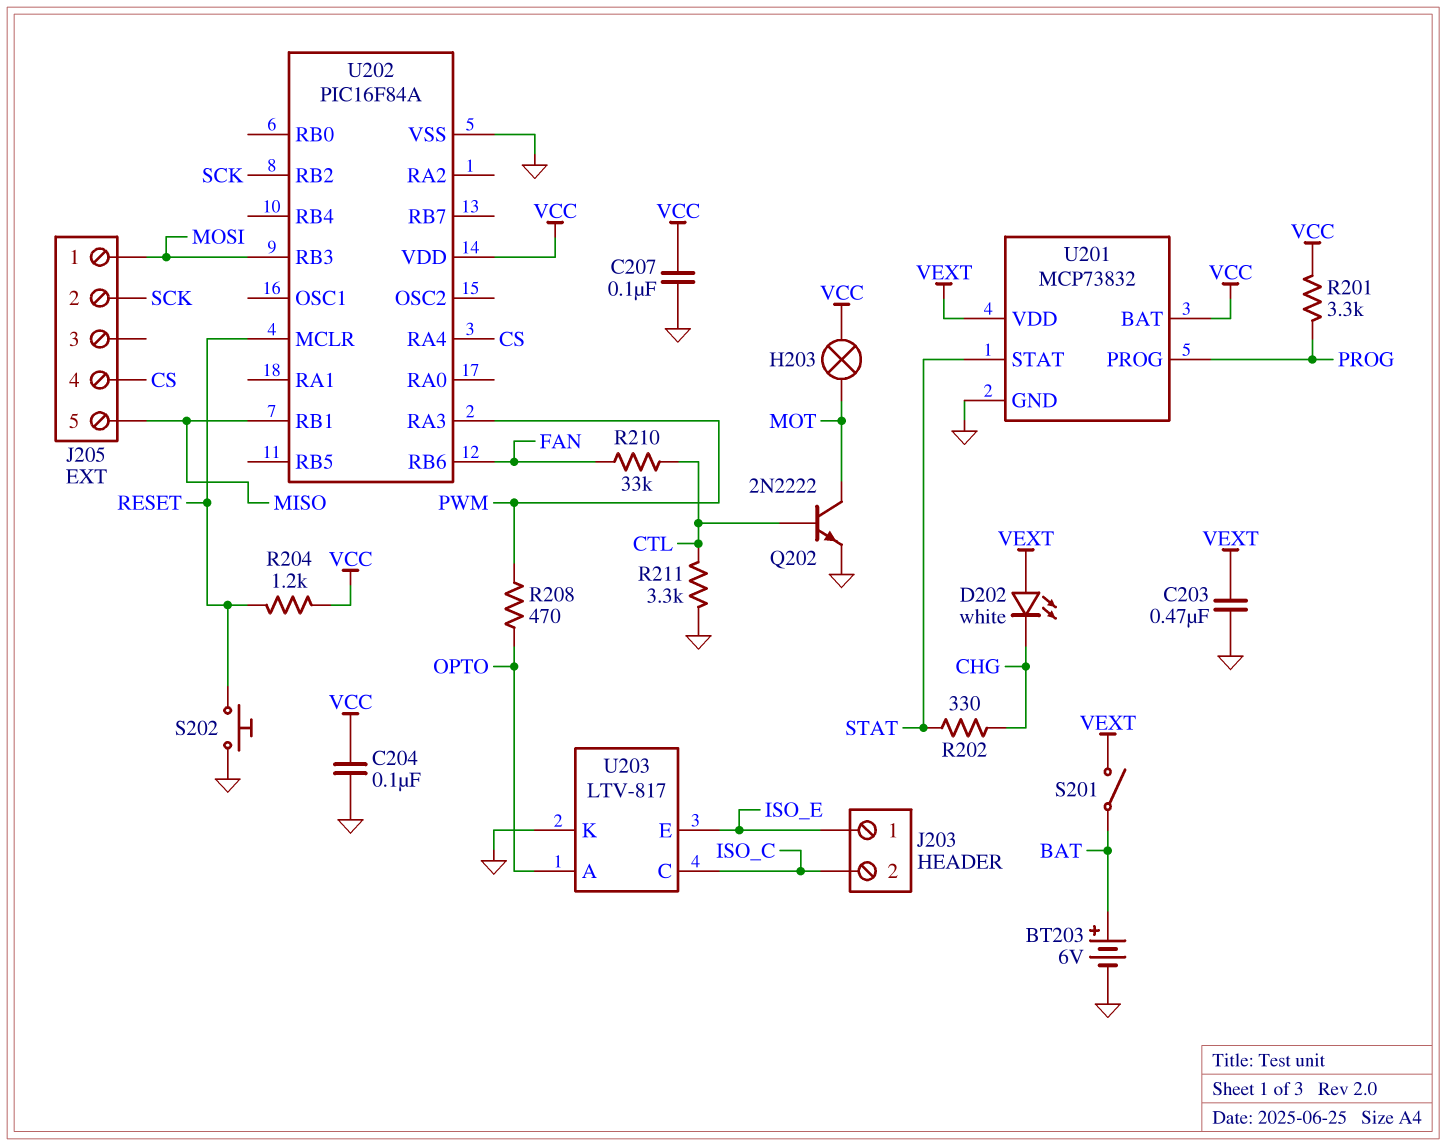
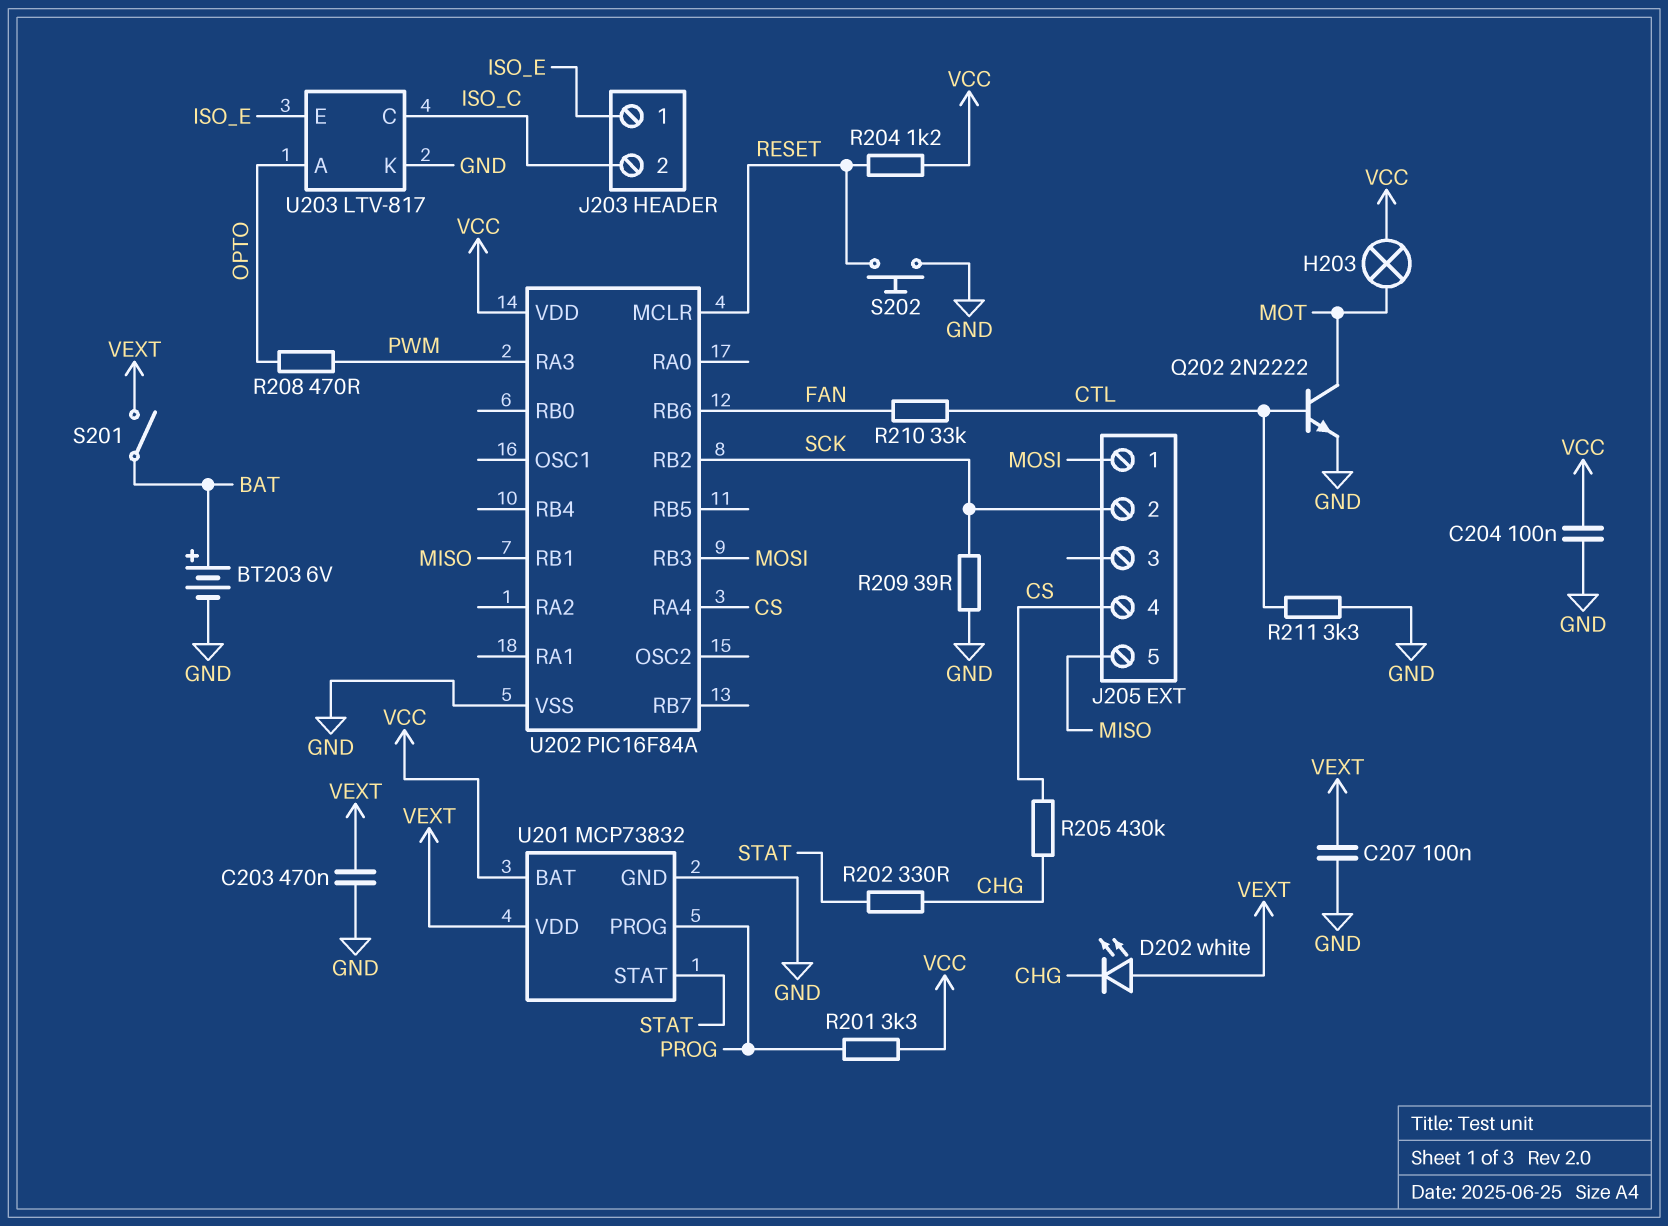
C207: 100nF (GND, VCC) -> 100nF (GND, VEXT)
R205: none -> 430k (CHG, CS)
R209: none -> 39 (GND, SCK)

